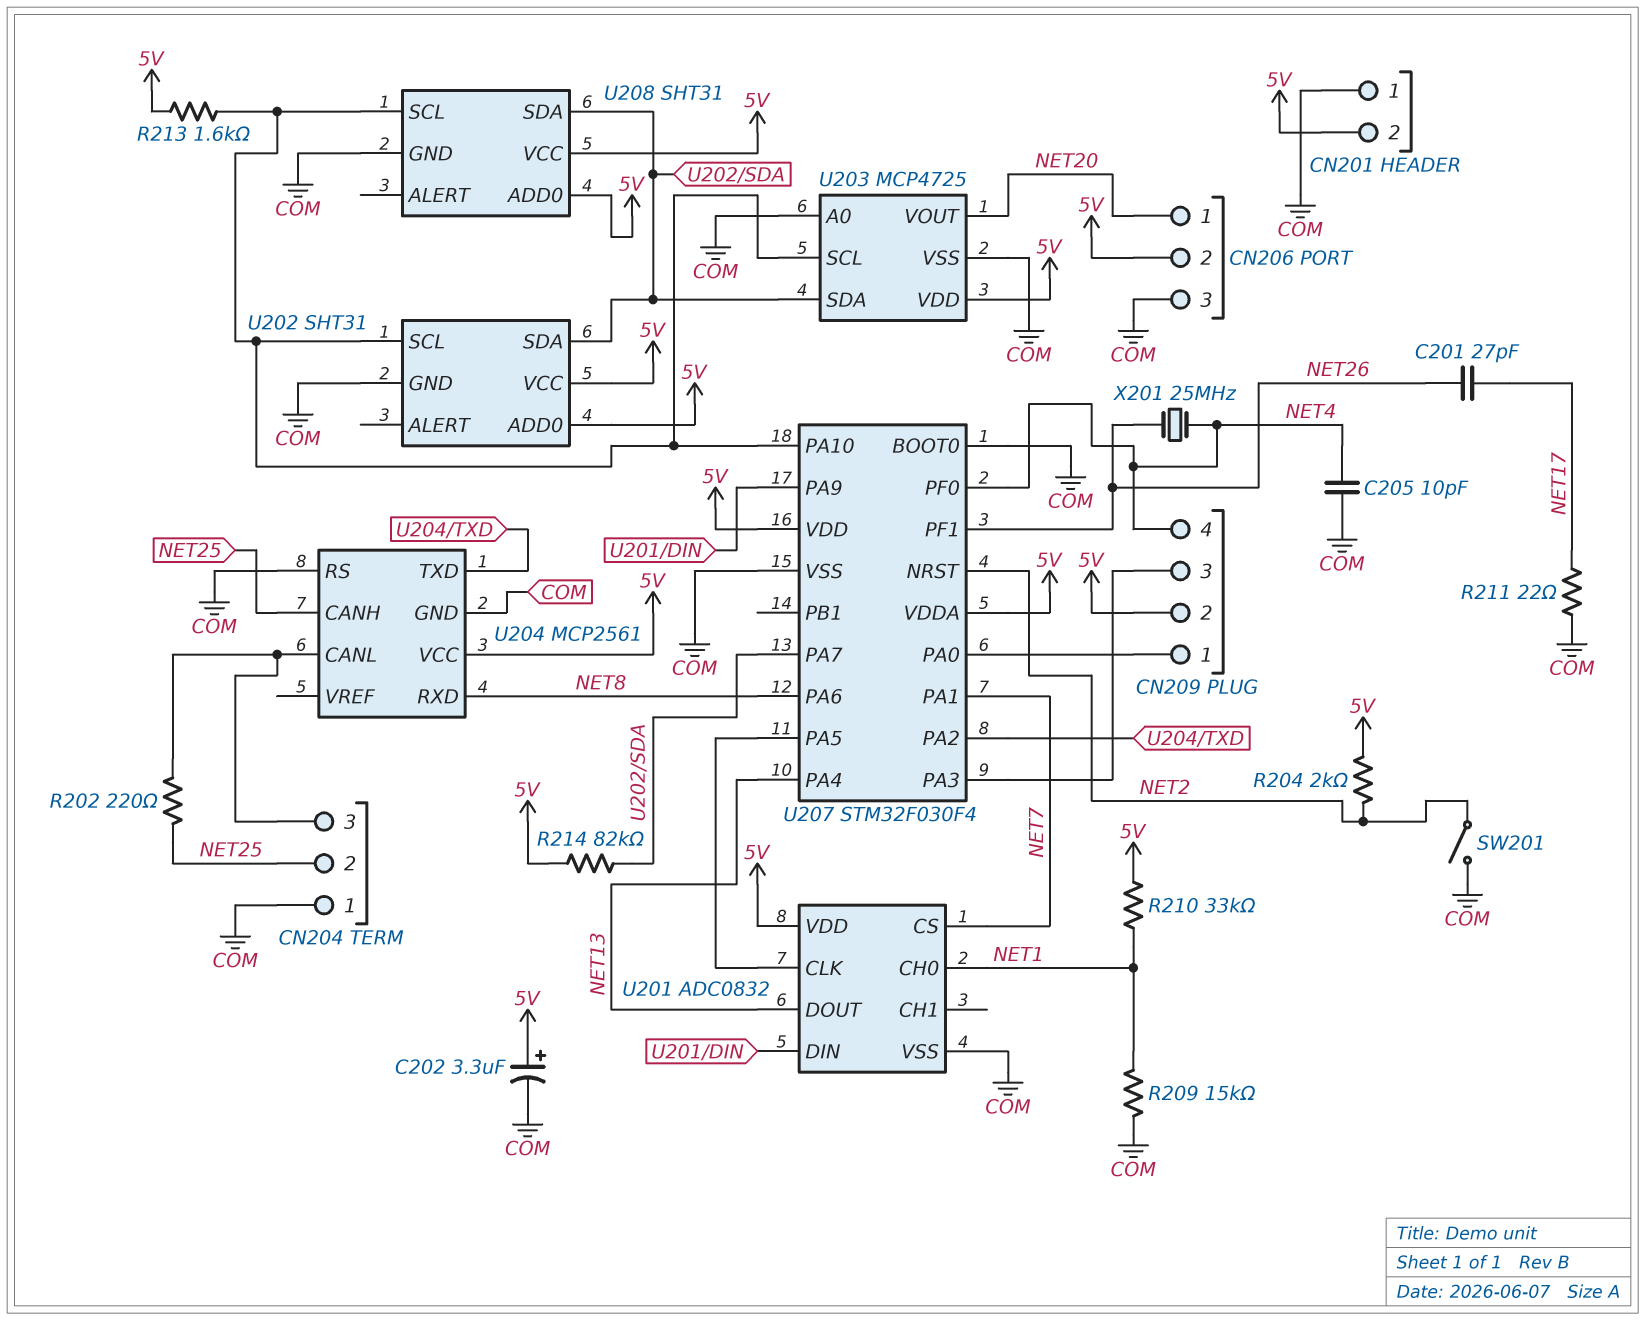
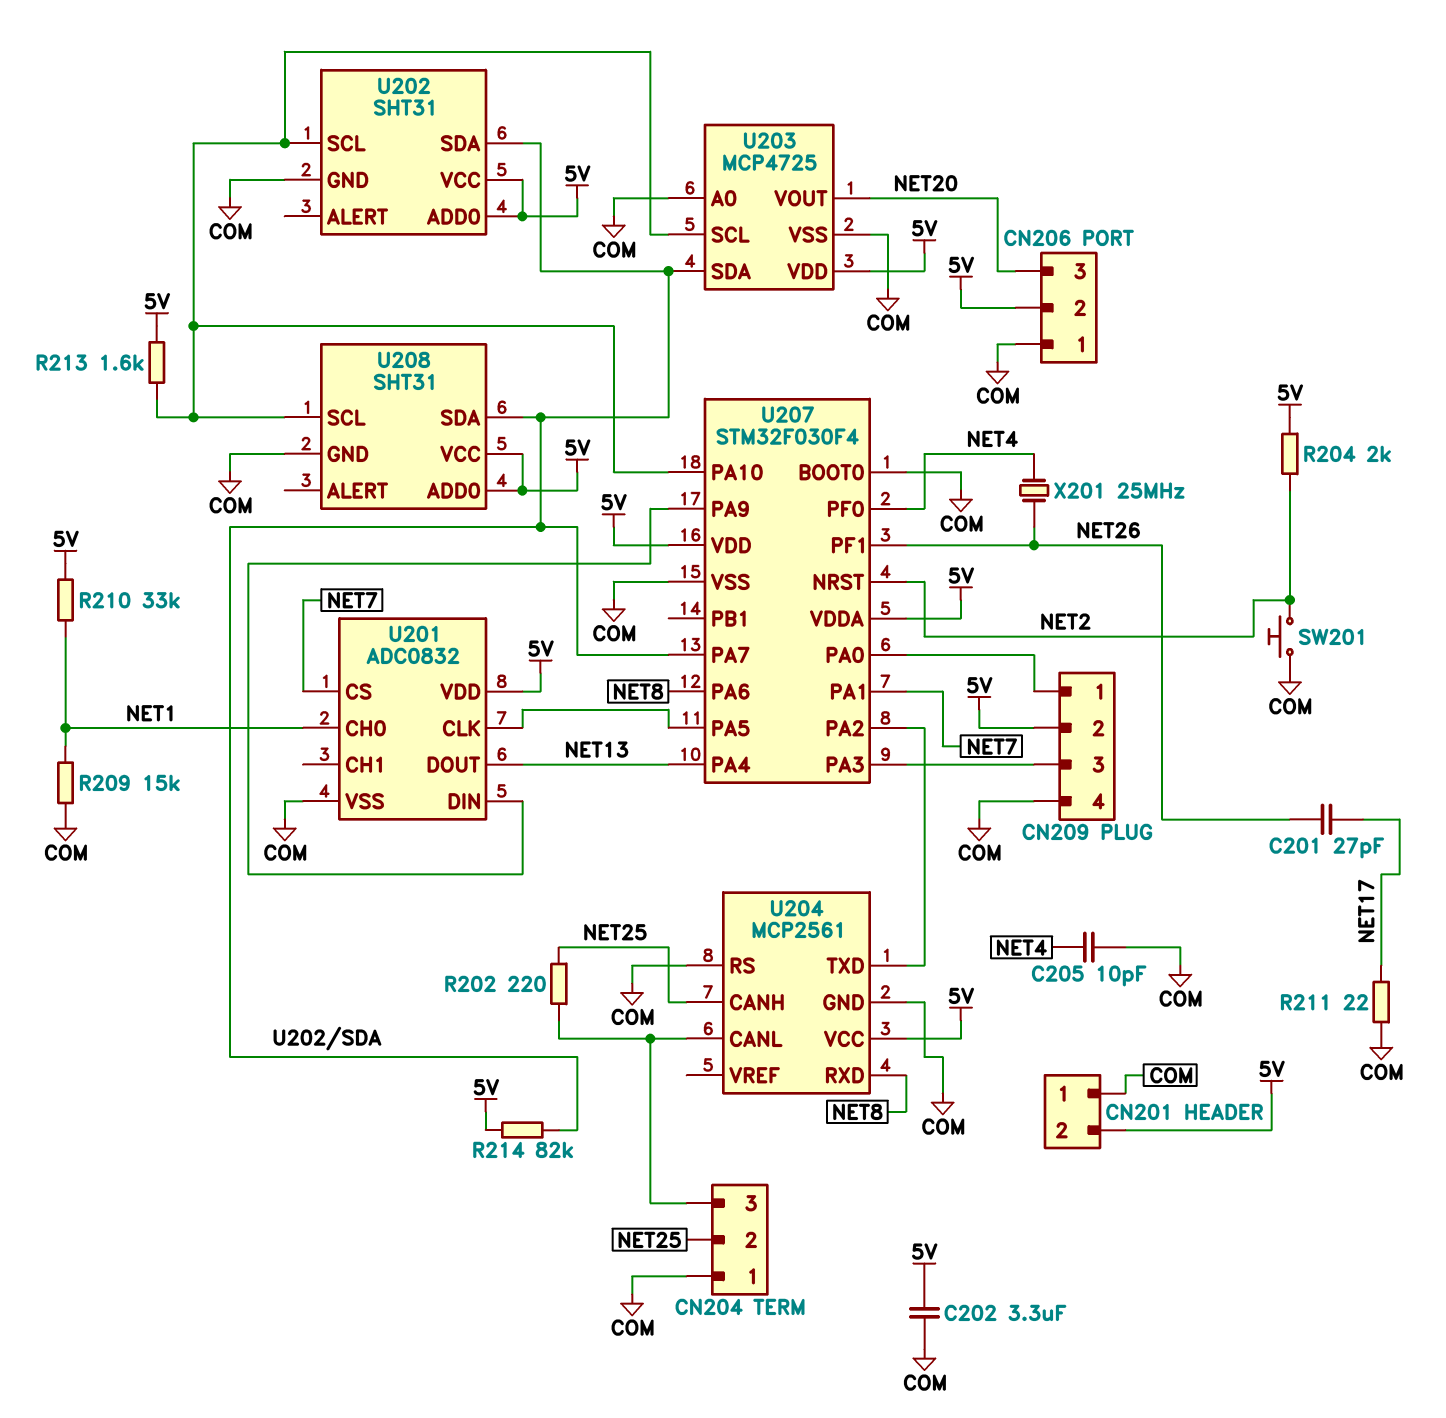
C202: 3.3uF (plus 5V, minus COM) -> 3.3uF (5V, COM)
CN206 pin 1: NET20 -> COM
CN206 pin 3: COM -> NET20
CN209 pin 4: NET4 -> COM
SW201: switch (COM, NET2) -> button (COM, NET2)

